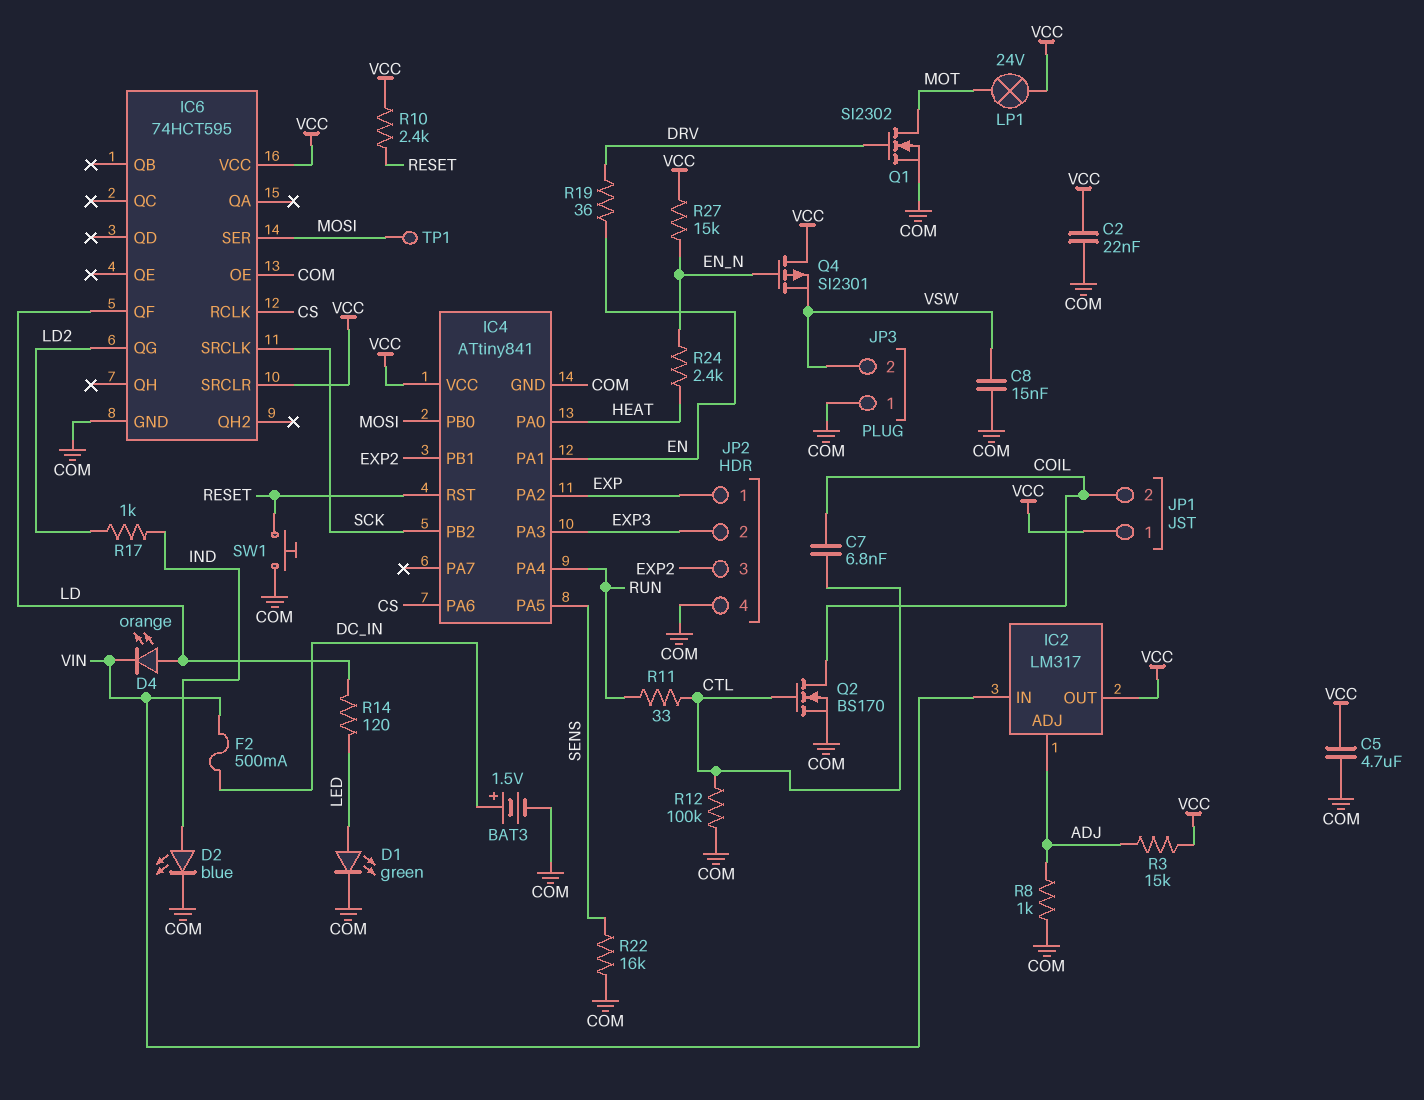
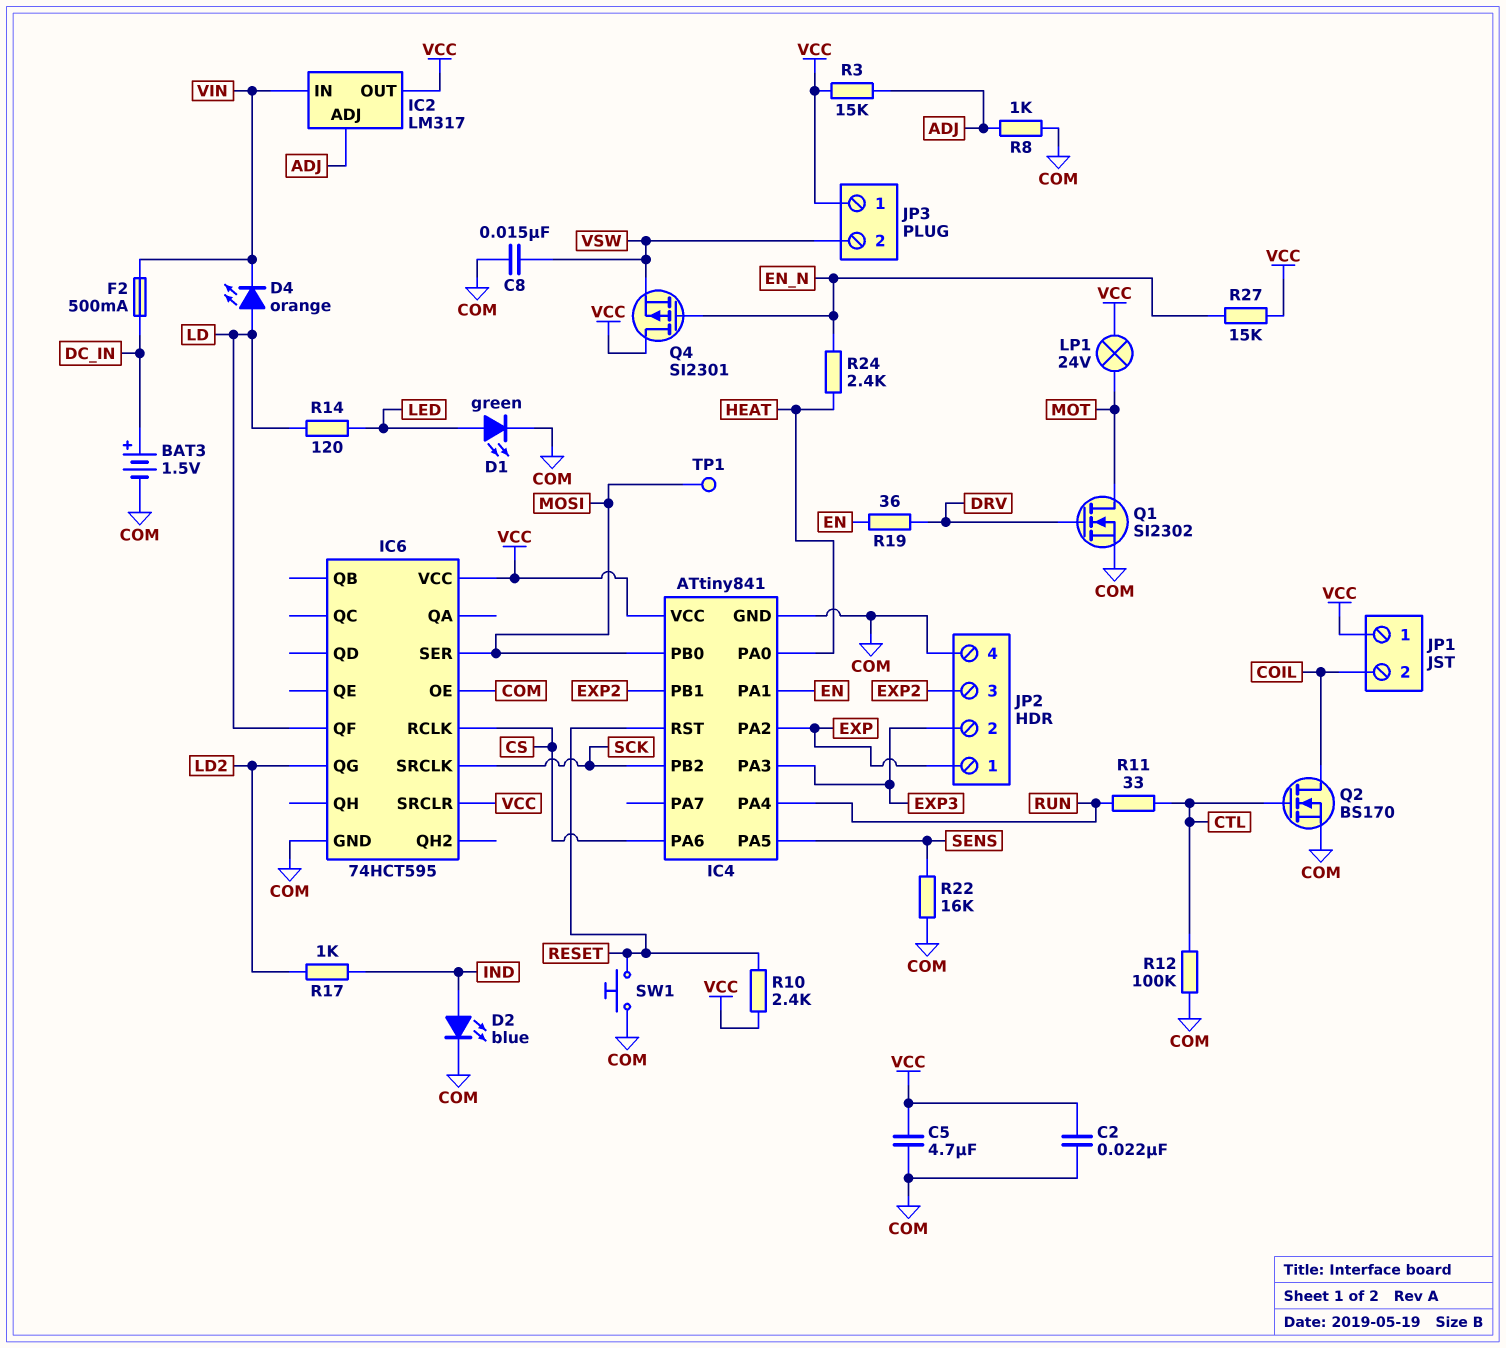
C7: 6.8nF (COIL, CTL) -> none
JP3 pin 1: COM -> VCC

